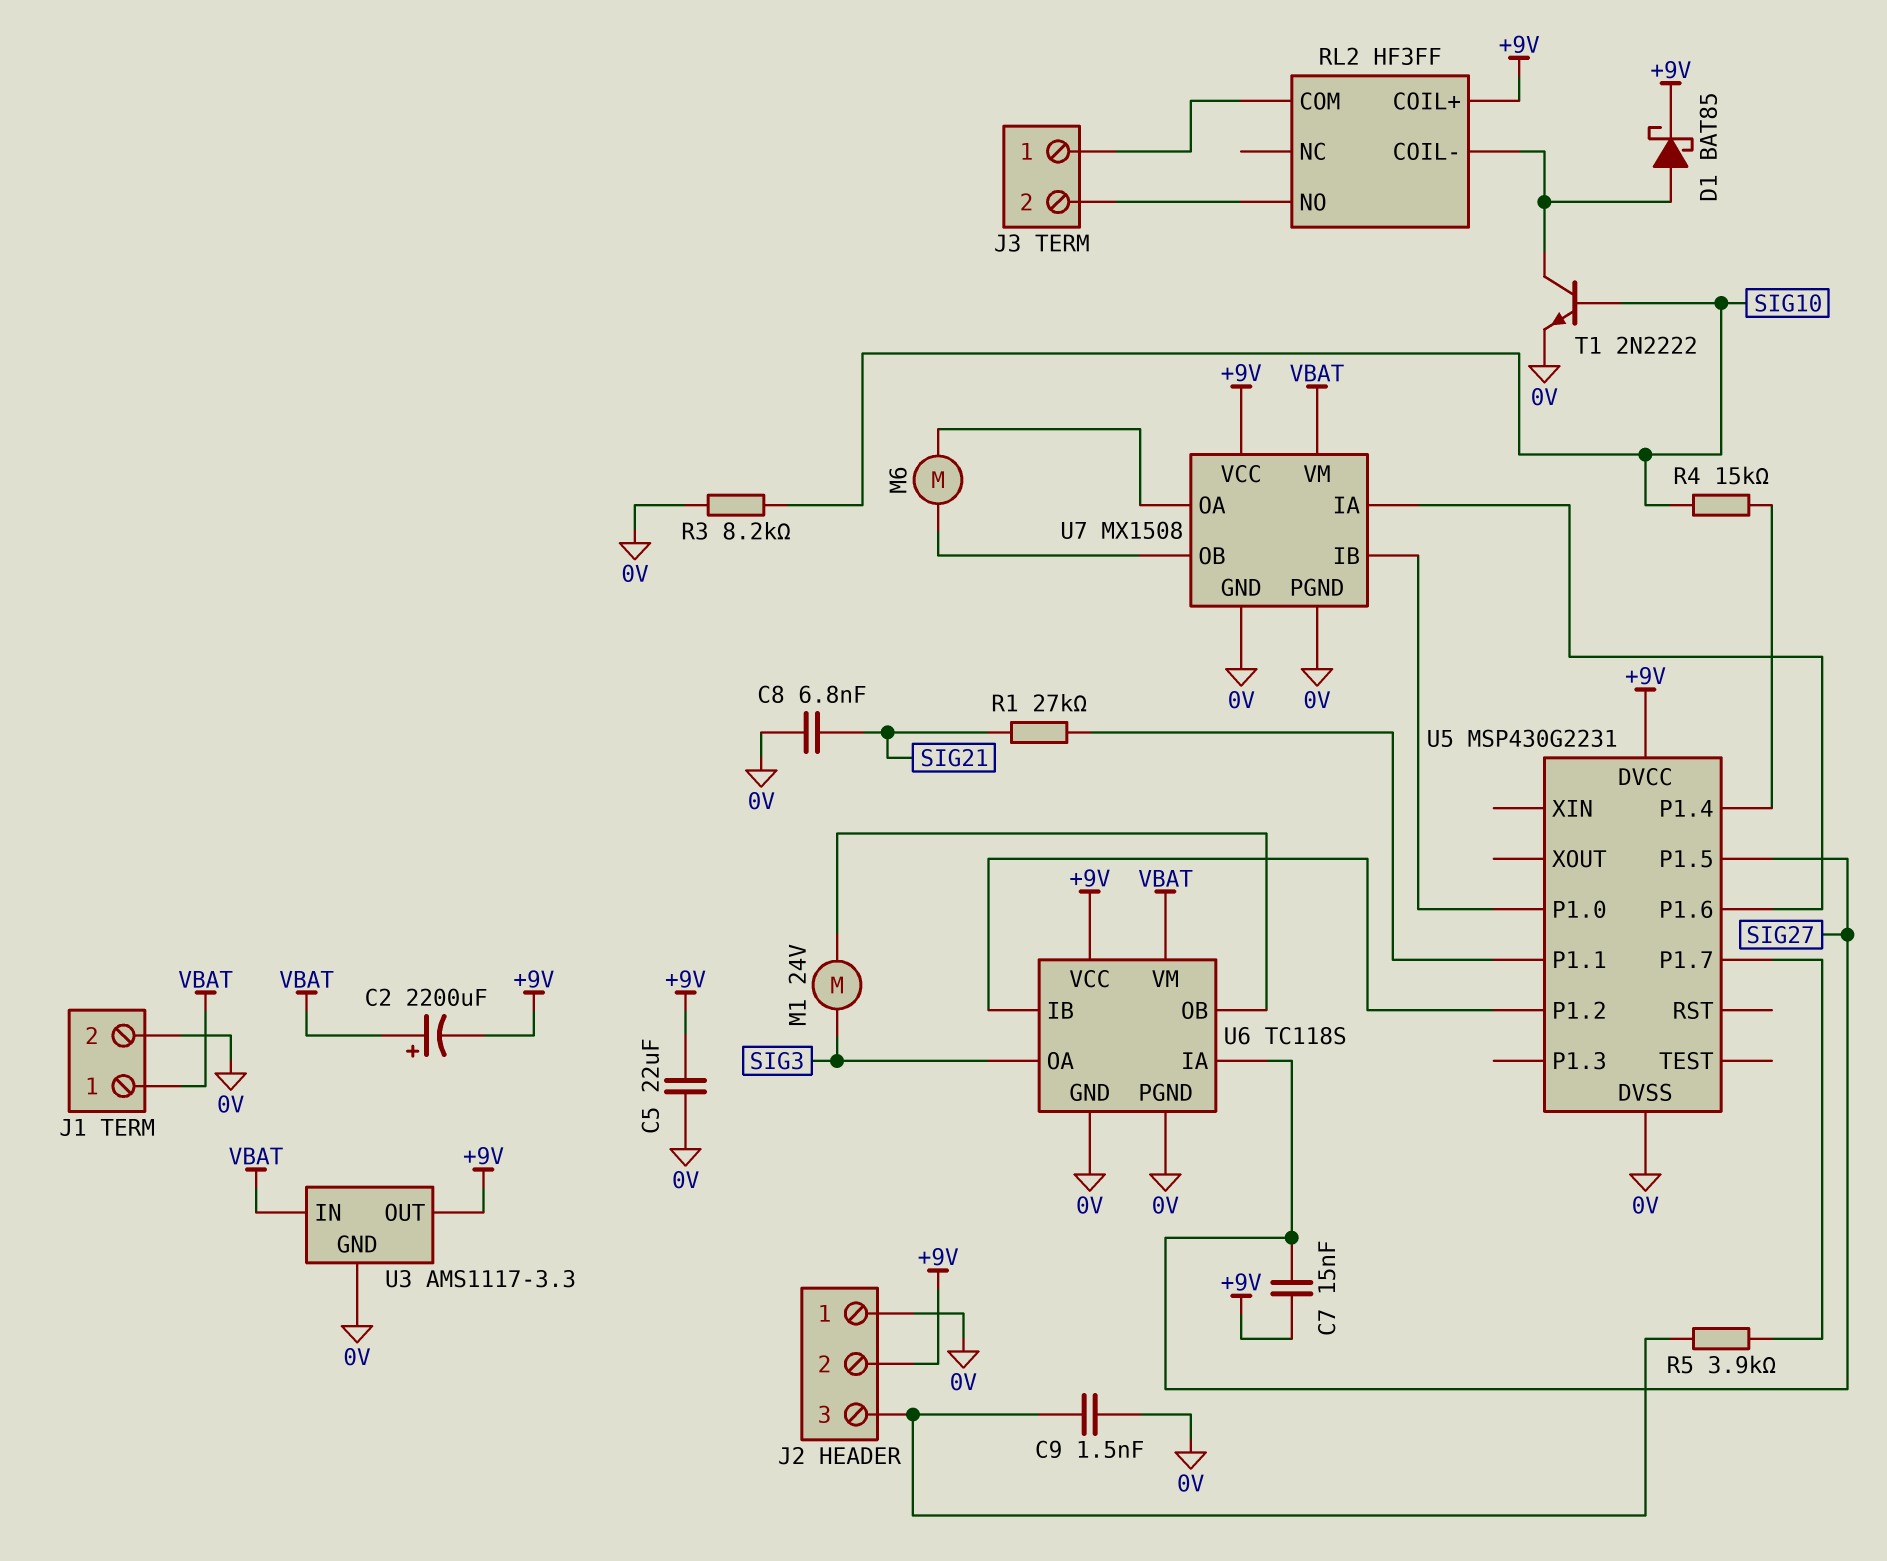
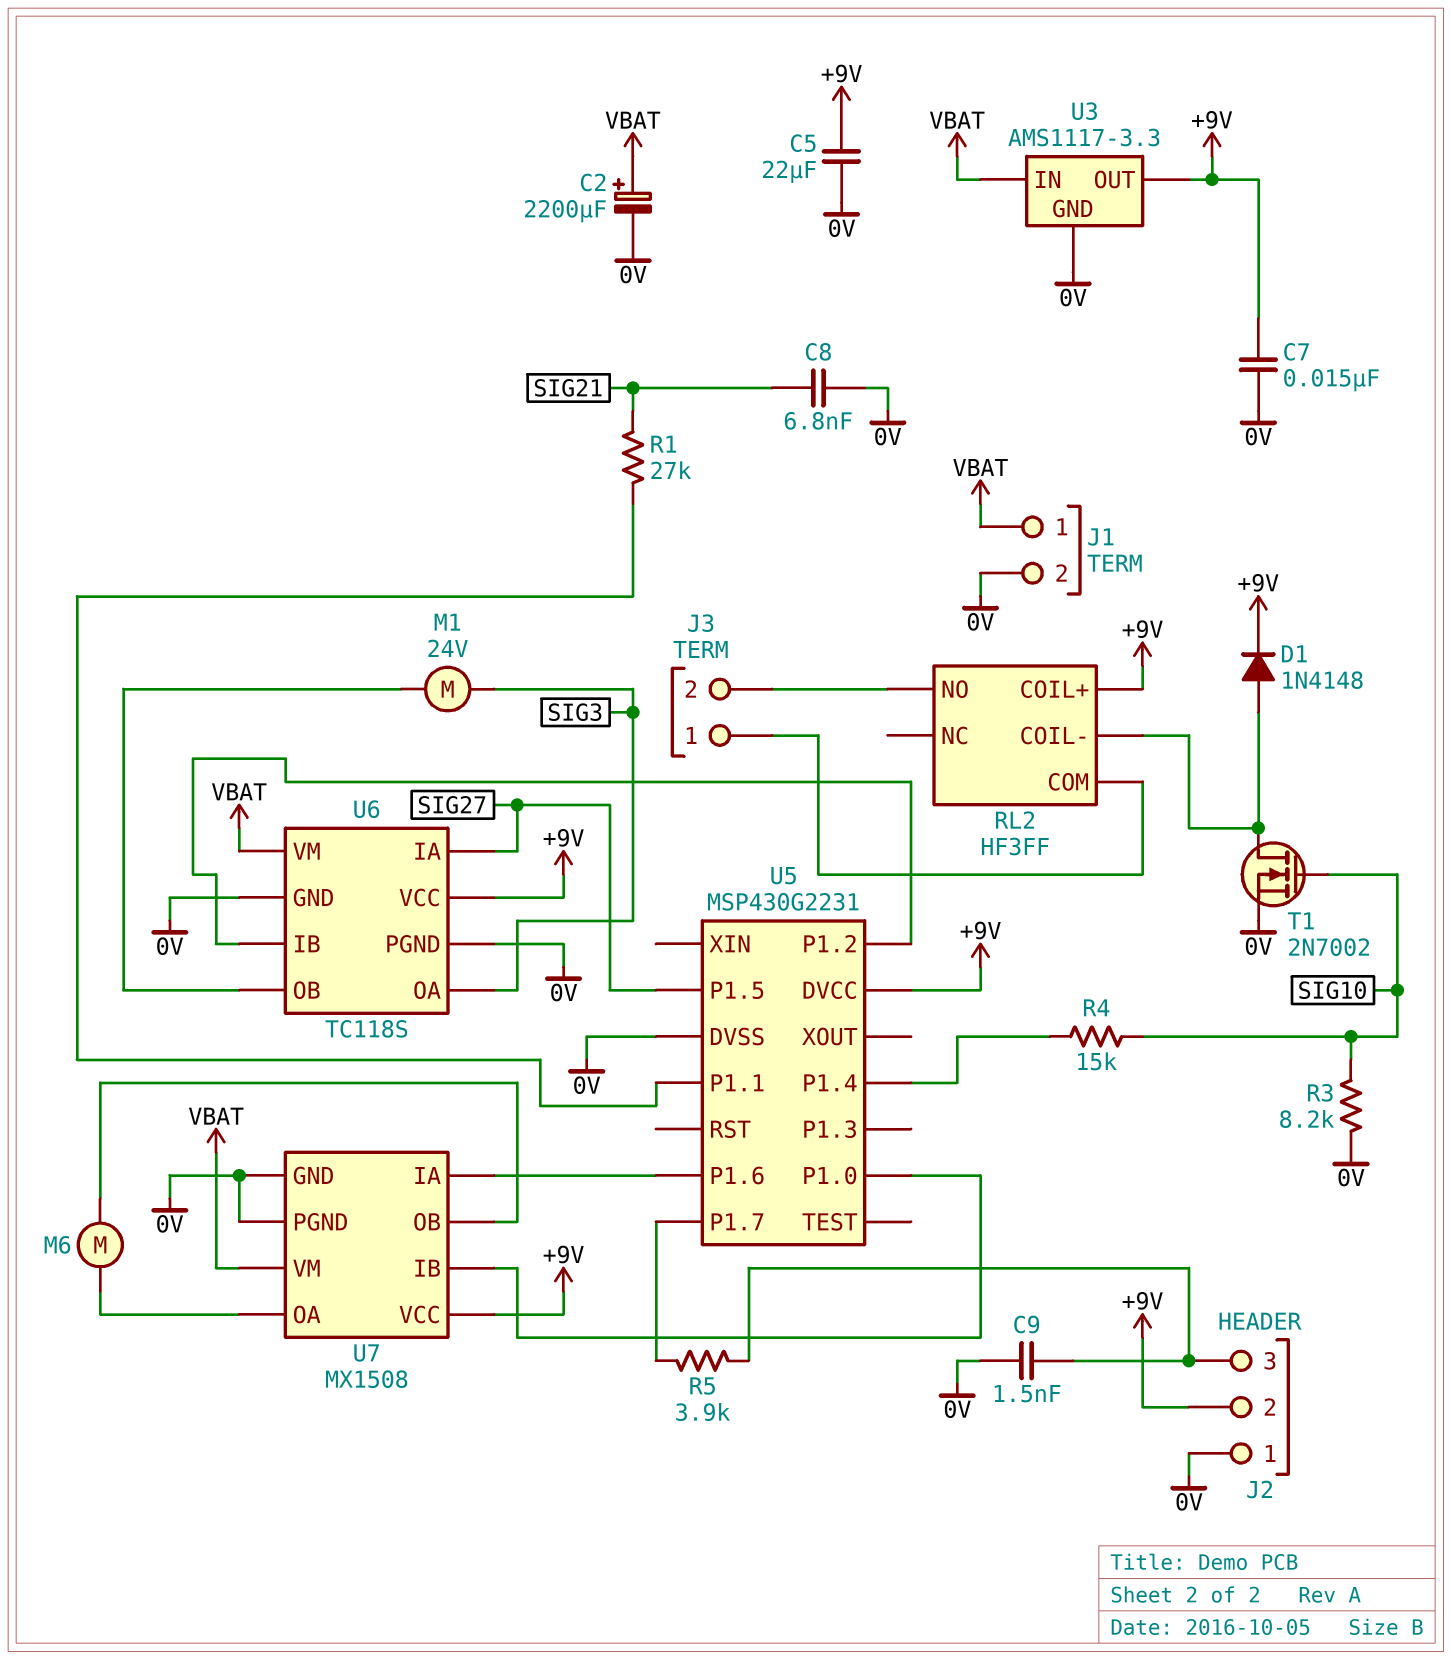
C2: 2200uF (plus VBAT, minus +9V) -> 2200uF (plus VBAT, minus 0V)
C7: 15nF (+9V, SIG27) -> 15nF (+9V, 0V)
D1: schottky BAT85 (A RL2/COIL-, K +9V) -> diode 1N4148 (A RL2/COIL-, K +9V)
T1: NPN 2N2222 (B SIG10, C RL2/COIL-, E 0V) -> NMOS 2N7002 (G SIG10, D RL2/COIL-, S 0V)

